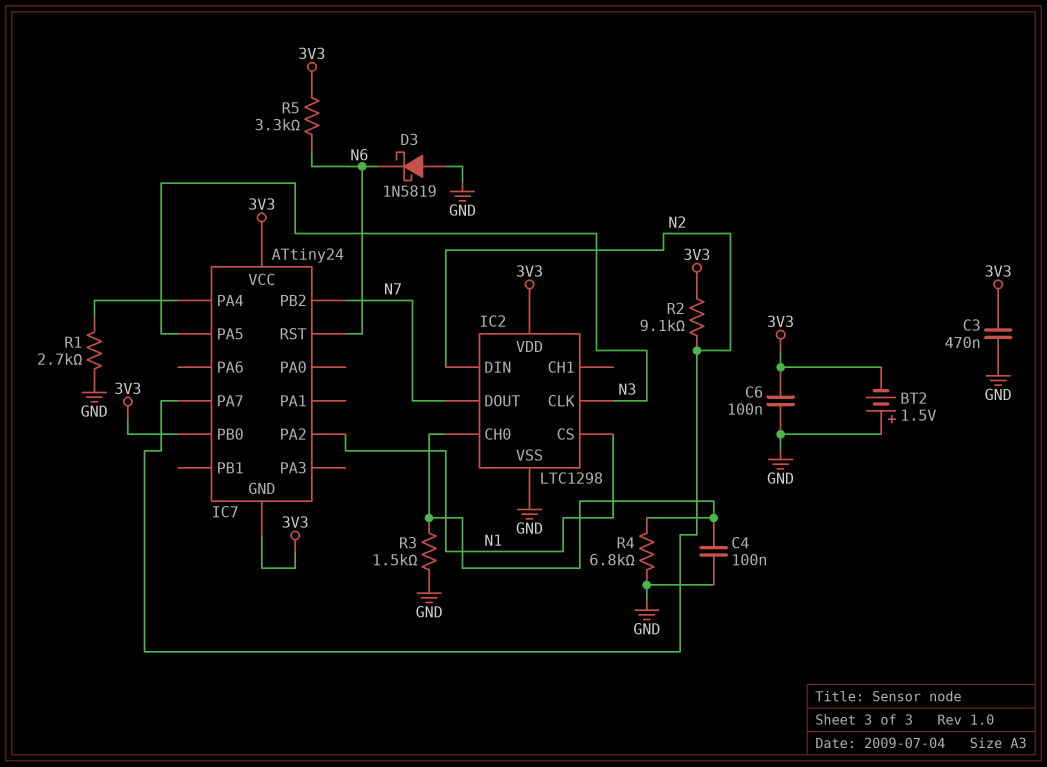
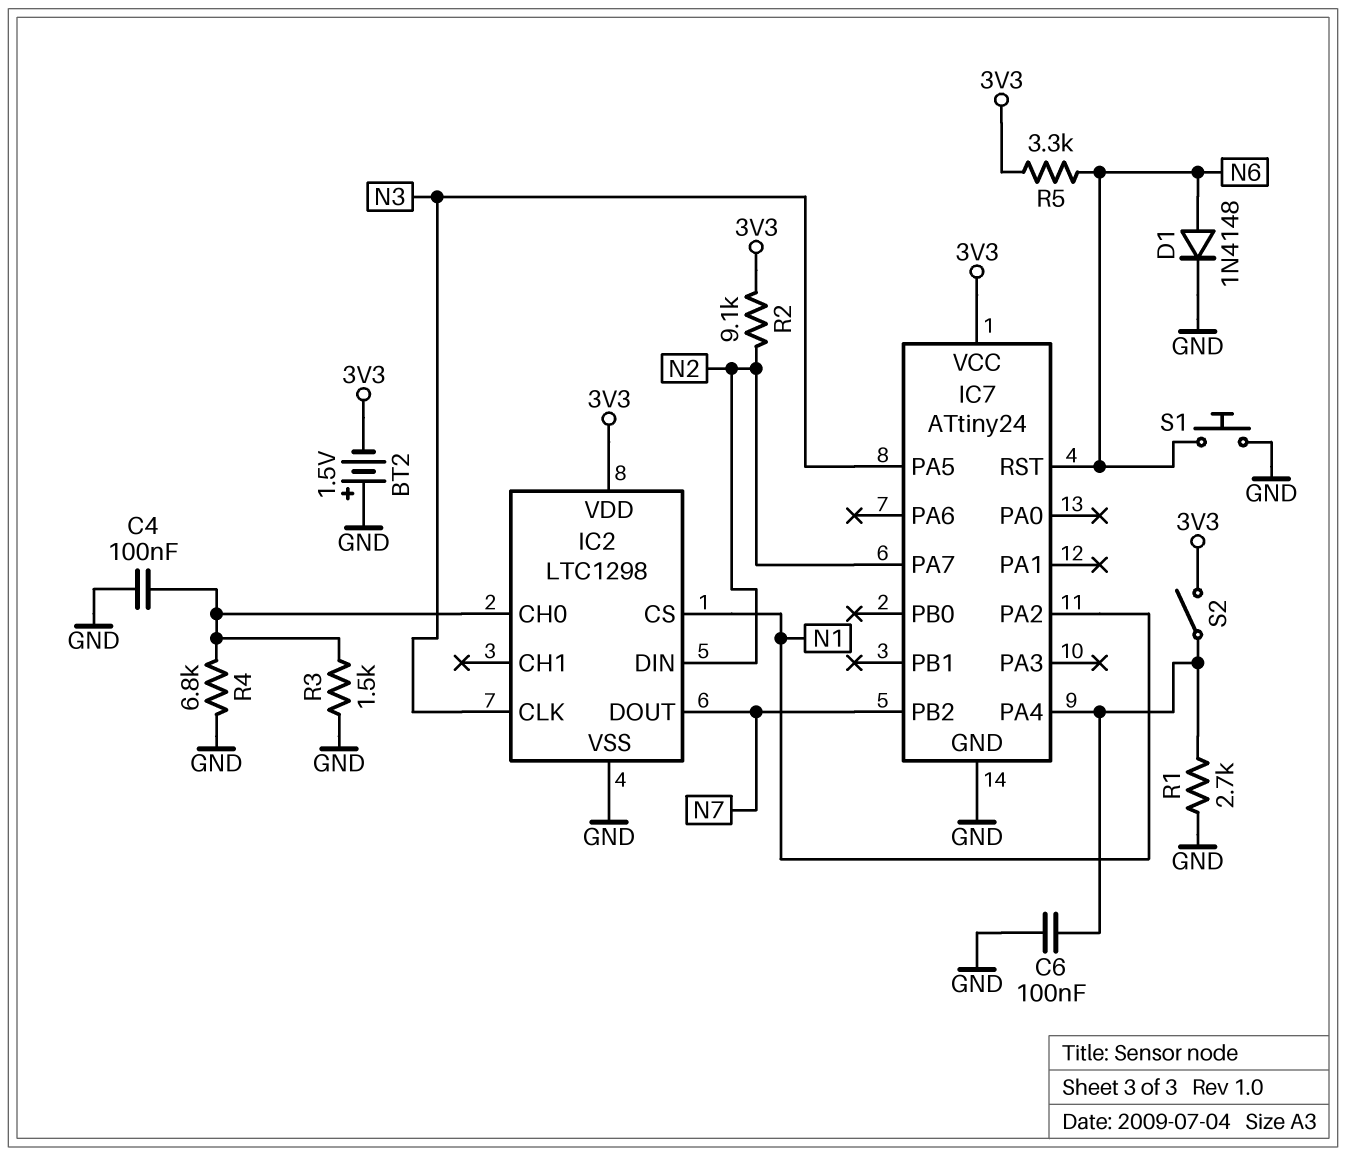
C3: 470nF (3V3, GND) -> none
C6: 100nF (3V3, GND) -> 100nF (GND, IC7/PA4)
D1: none -> diode 1N4148 (A N6, K GND)
D3: schottky 1N5819 (A GND, K N6) -> none
IC7 pin GND: 3V3 -> GND
IC7 pin PB0: 3V3 -> none
S1: none -> button (GND, N6)
S2: none -> switch (3V3, IC7/PA4)

